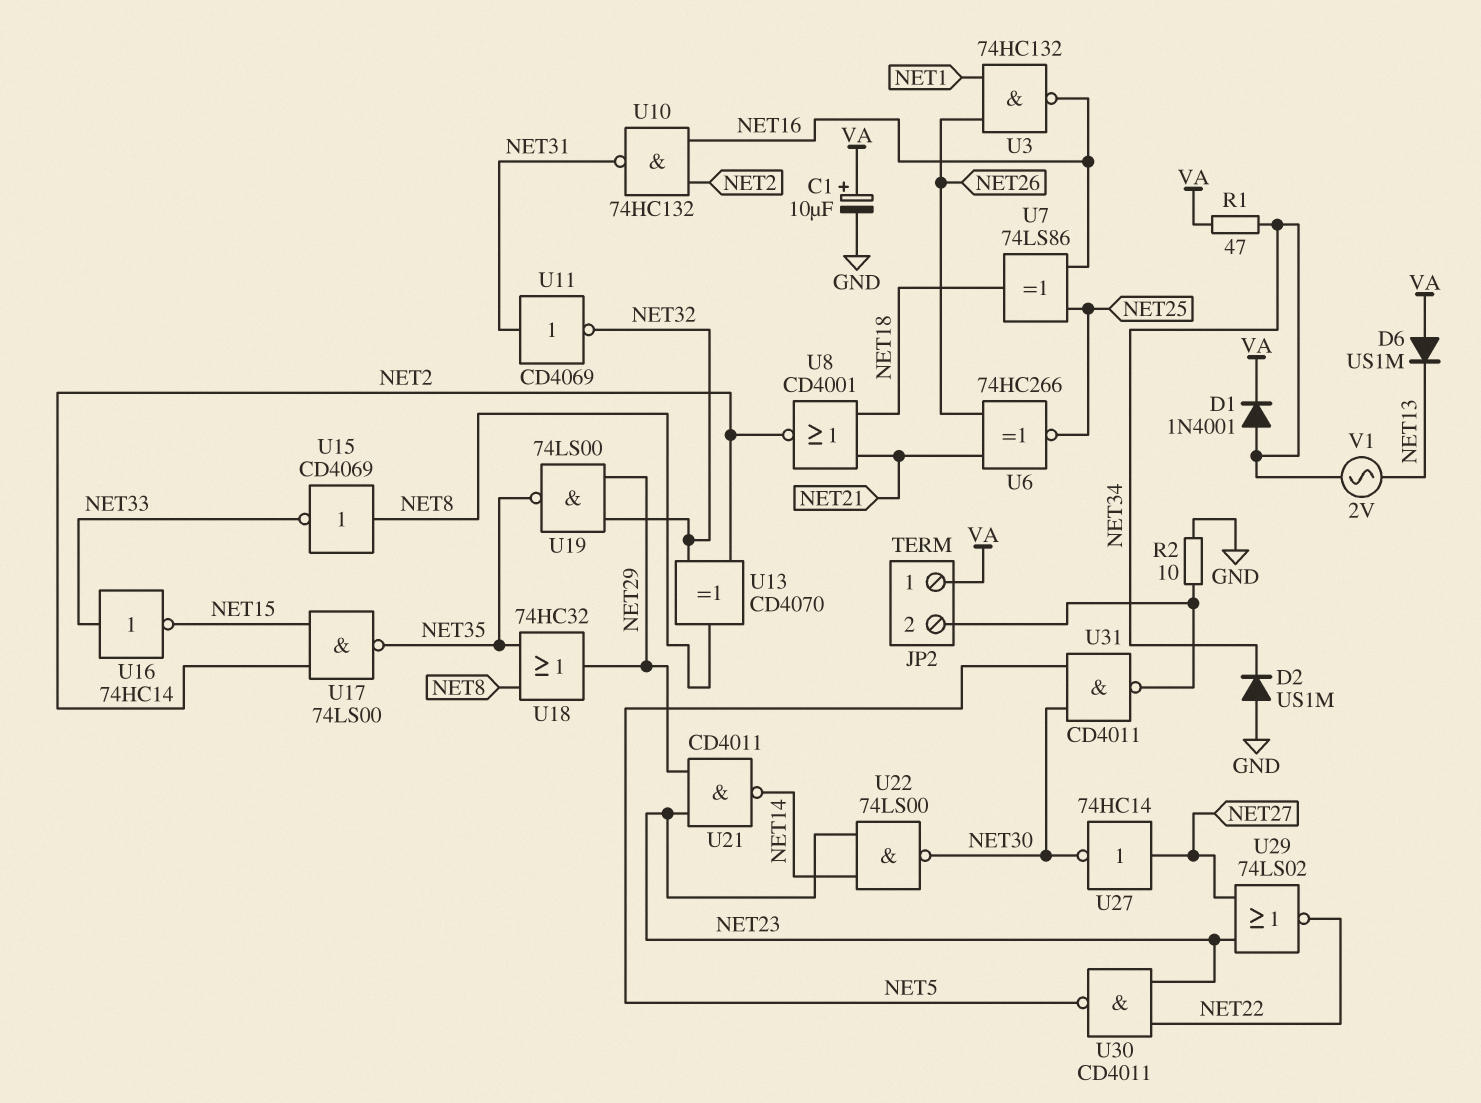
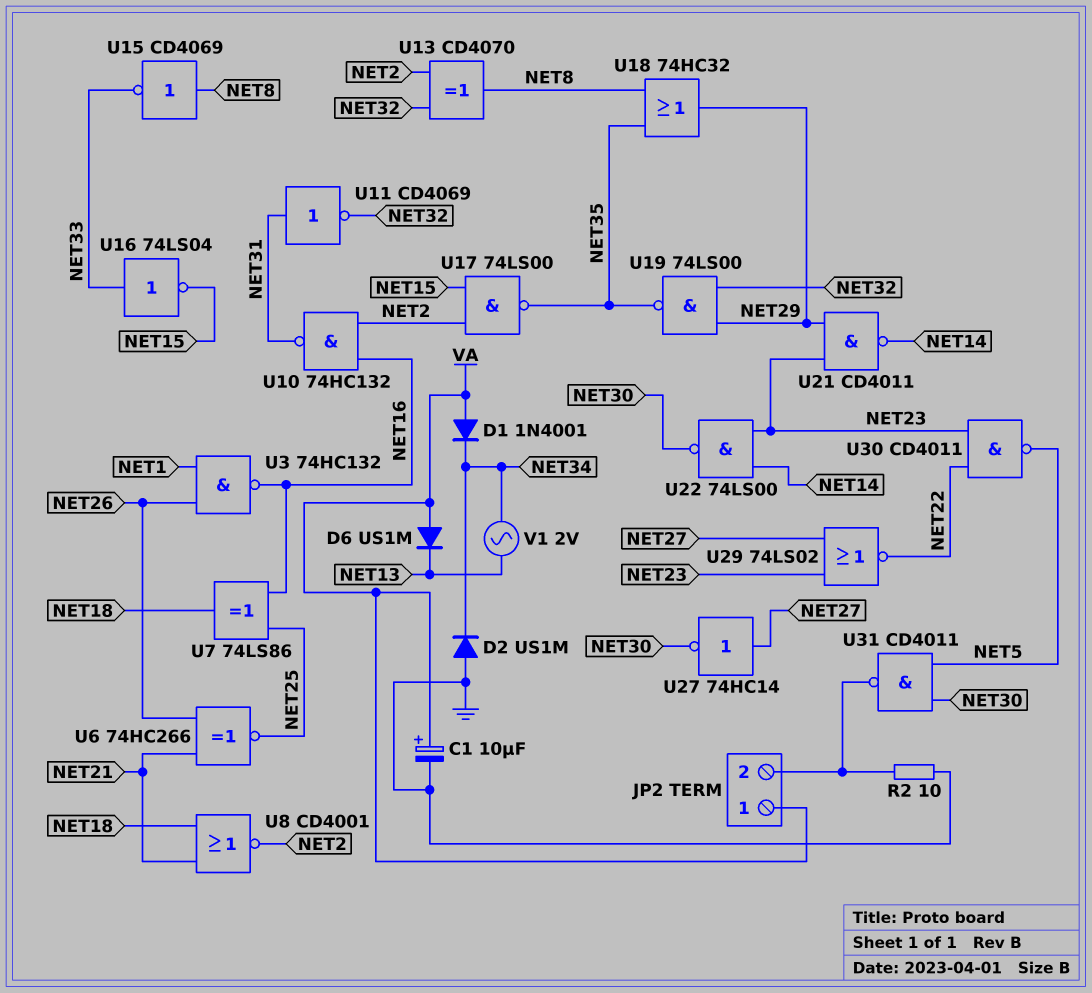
D1: diode 1N4001 (A NET34, K VA) -> diode 1N4001 (A VA, K NET34)
R1: 47 (NET34, VA) -> none
U16: NOT 74HC14 (in NET33, out NET15) -> NOT 74LS04 (in NET33, out NET15)

